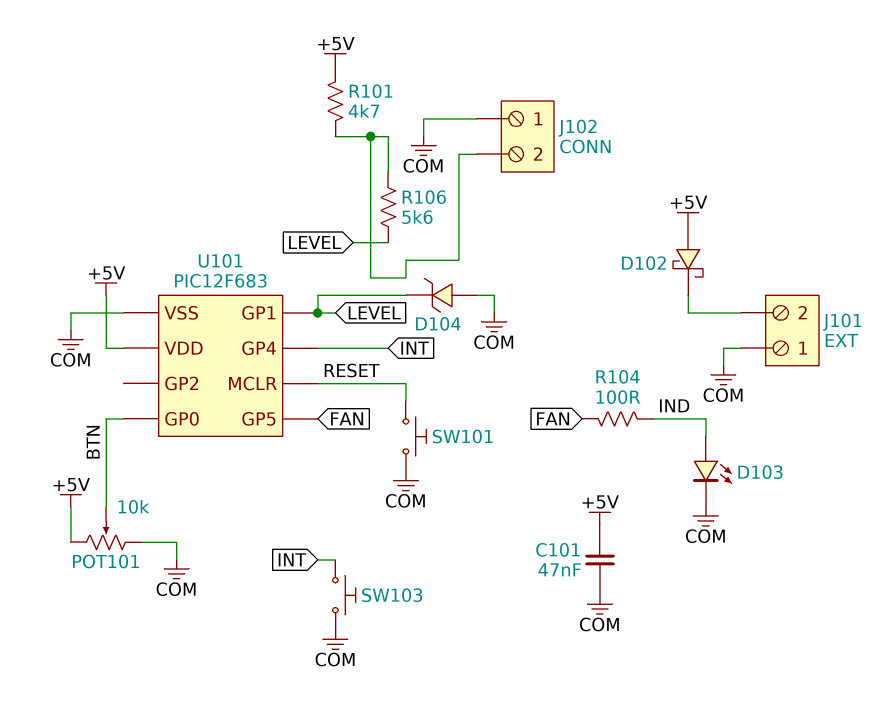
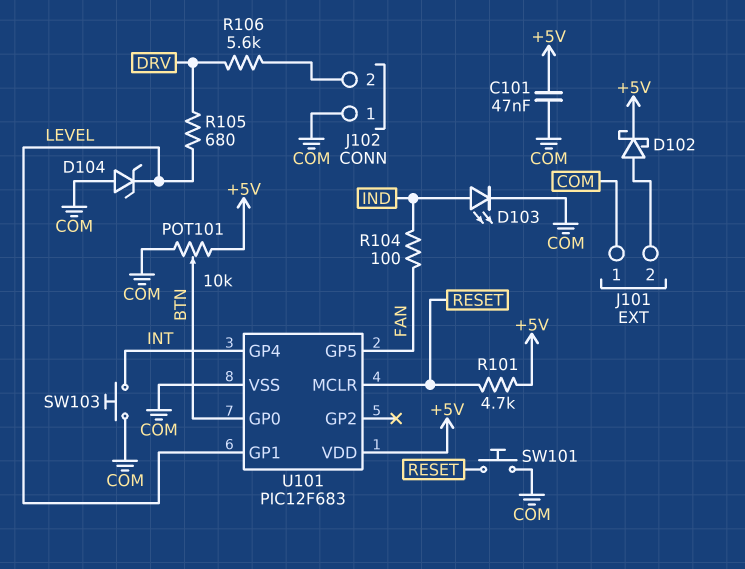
D102: schottky (A +5V, K J101/2) -> schottky (A J101/2, K +5V)
R101: 4.7k (+5V, J102/2) -> 4.7k (+5V, RESET)
R105: none -> 680 (DRV, LEVEL)
R106: 5.6k (J102/2, LEVEL) -> 5.6k (DRV, J102/2)

